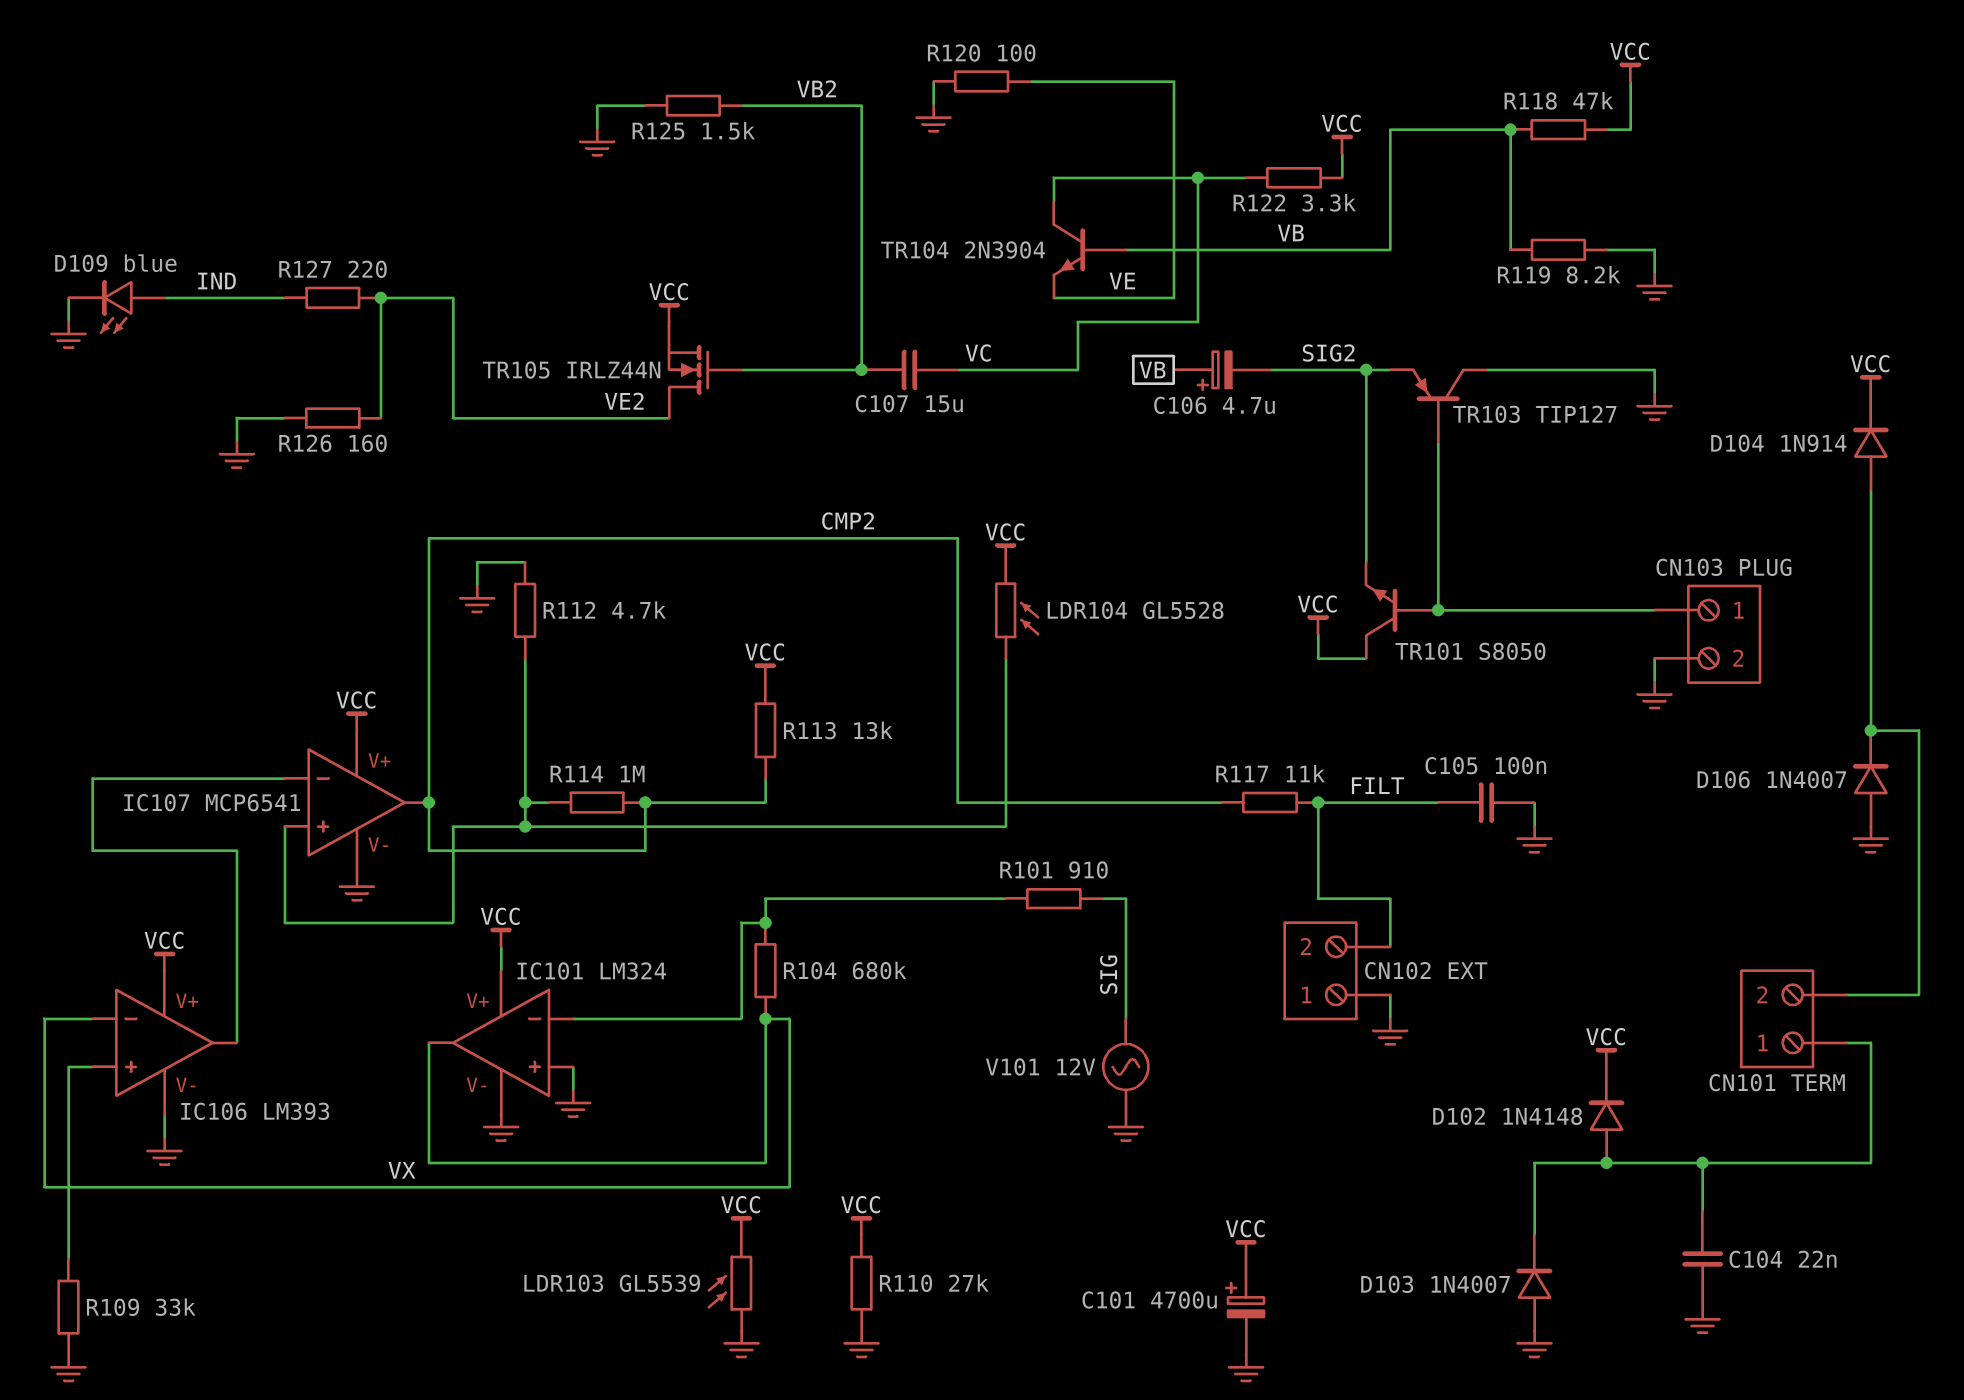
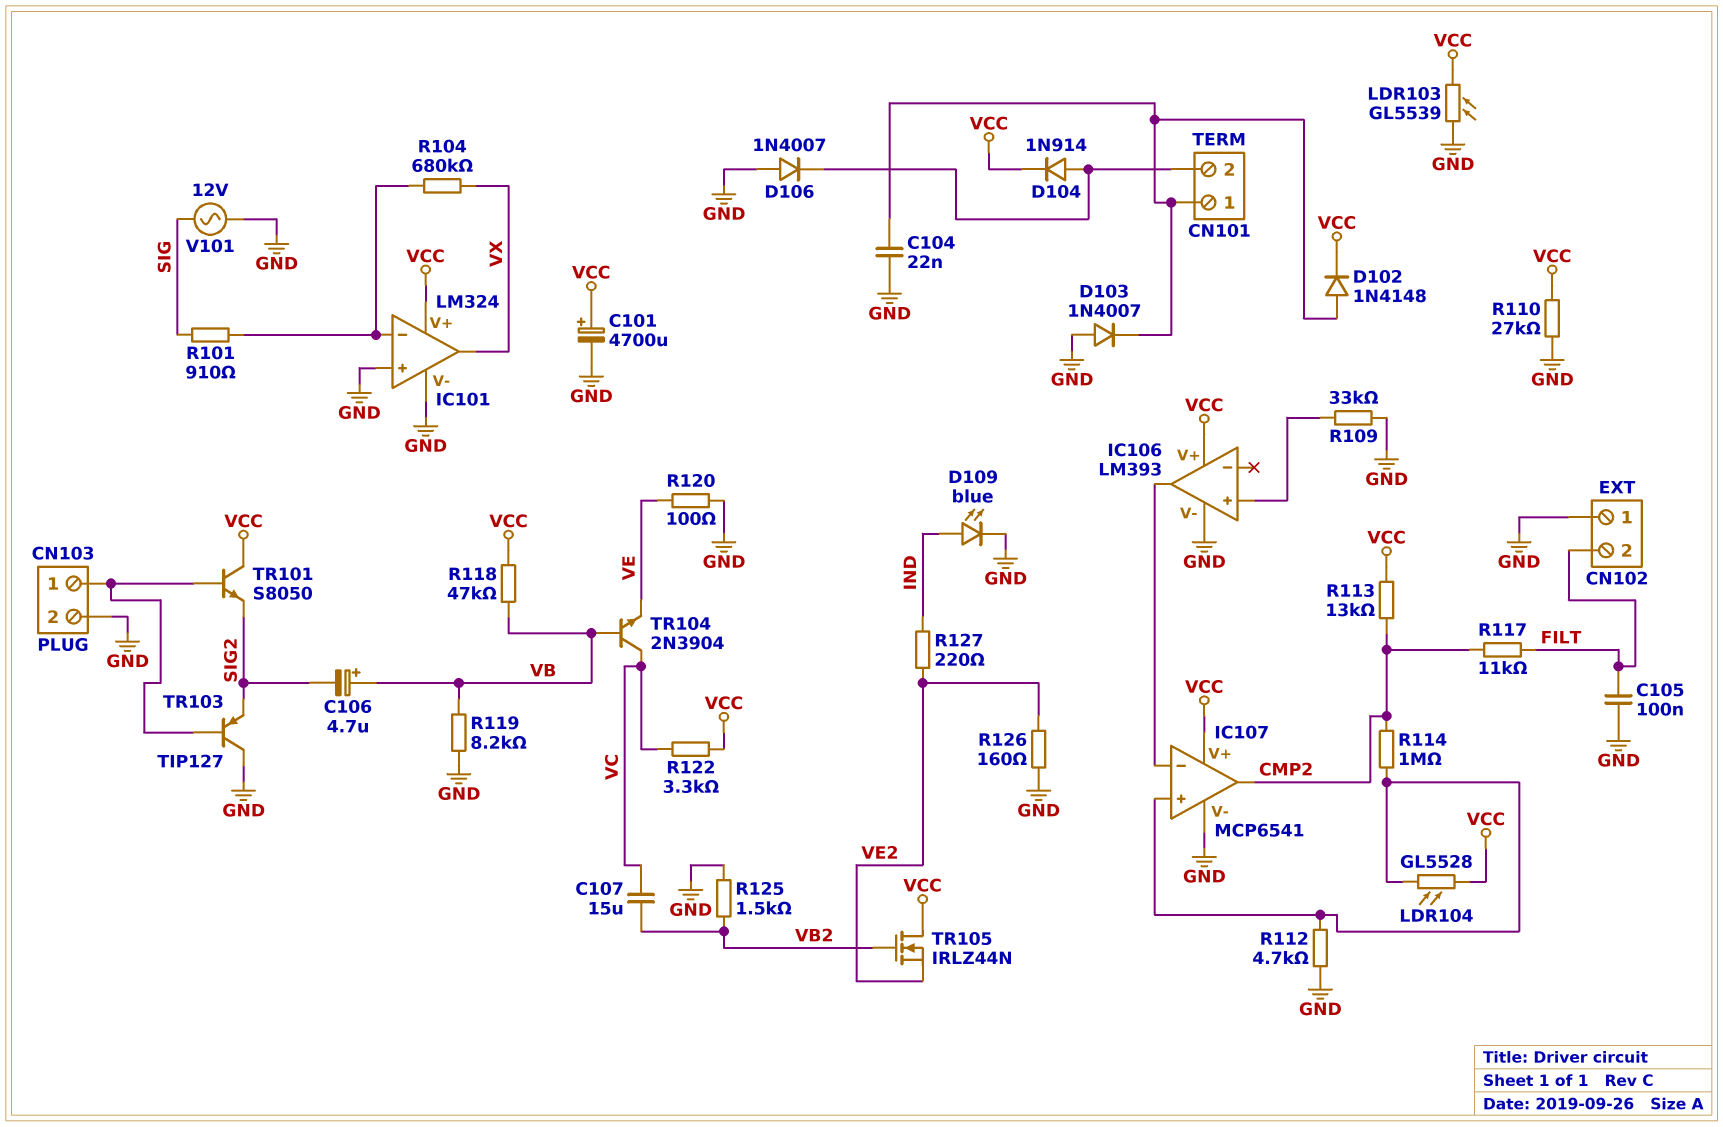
IC106 pin in-: VX -> none
TR105: NMOS IRLZ44N (G VB2, D VE2, S VCC) -> NMOS IRLZ44N (G VB2, D VCC, S VE2)

